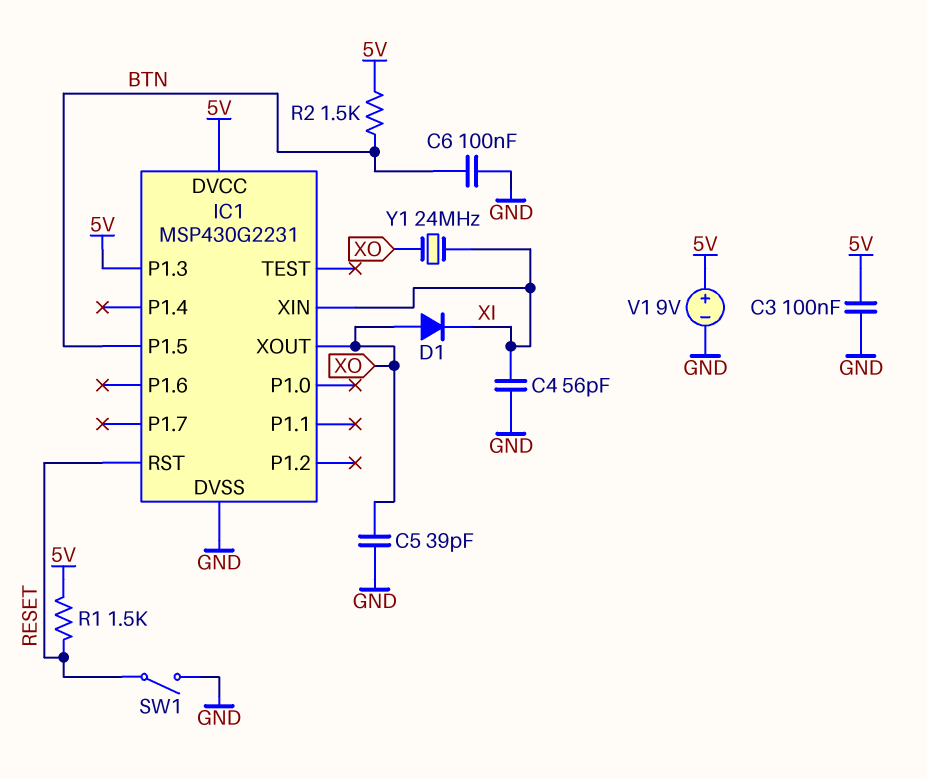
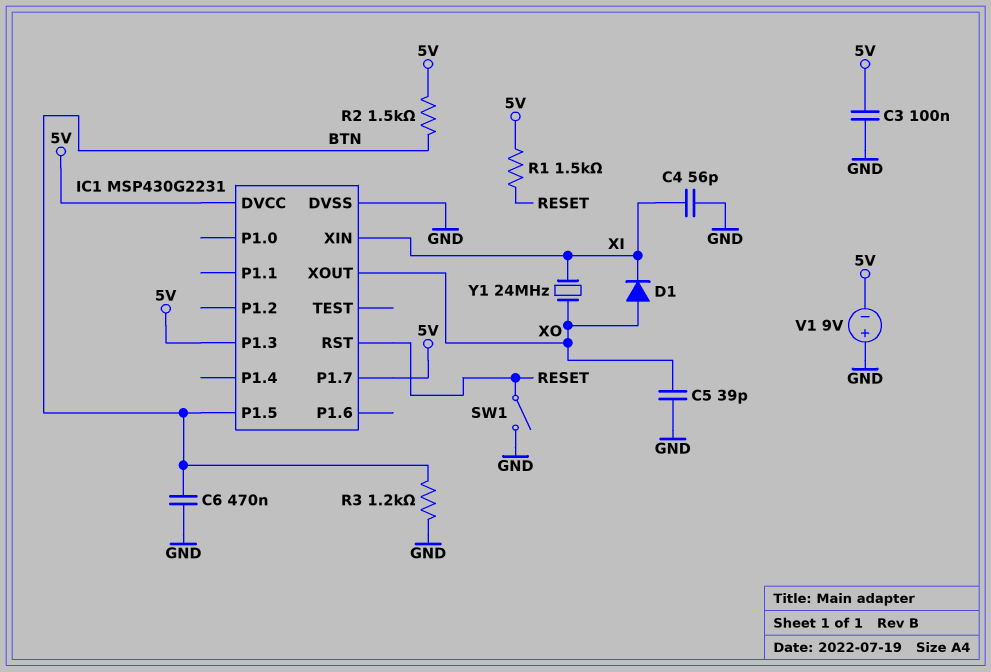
C6: 100nF (BTN, GND) -> 470nF (BTN, GND)
IC1 pin P1.7: none -> 5V
R3: none -> 1.2k (BTN, GND)
V1: 9V (plus 5V, minus GND) -> 9V (plus GND, minus 5V)

